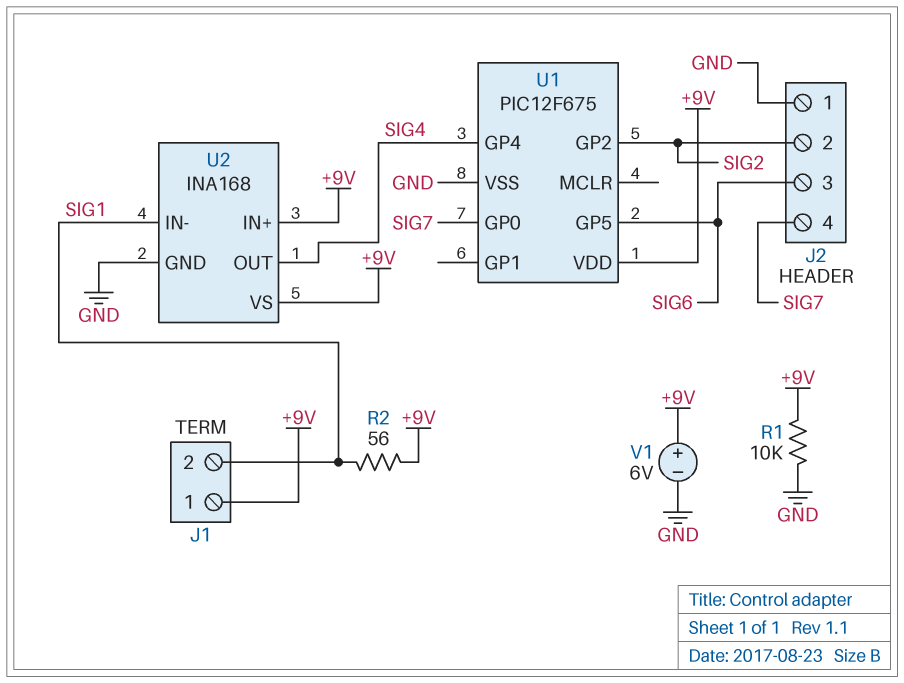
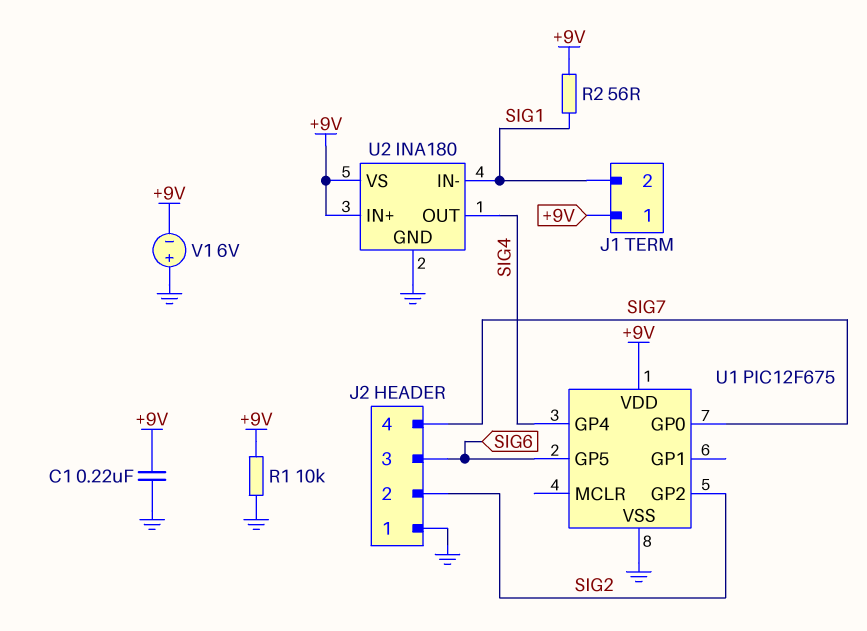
C1: none -> 220nF (+9V, GND)
U2: INA168 -> INA180
V1: 6V (plus +9V, minus GND) -> 6V (plus GND, minus +9V)

